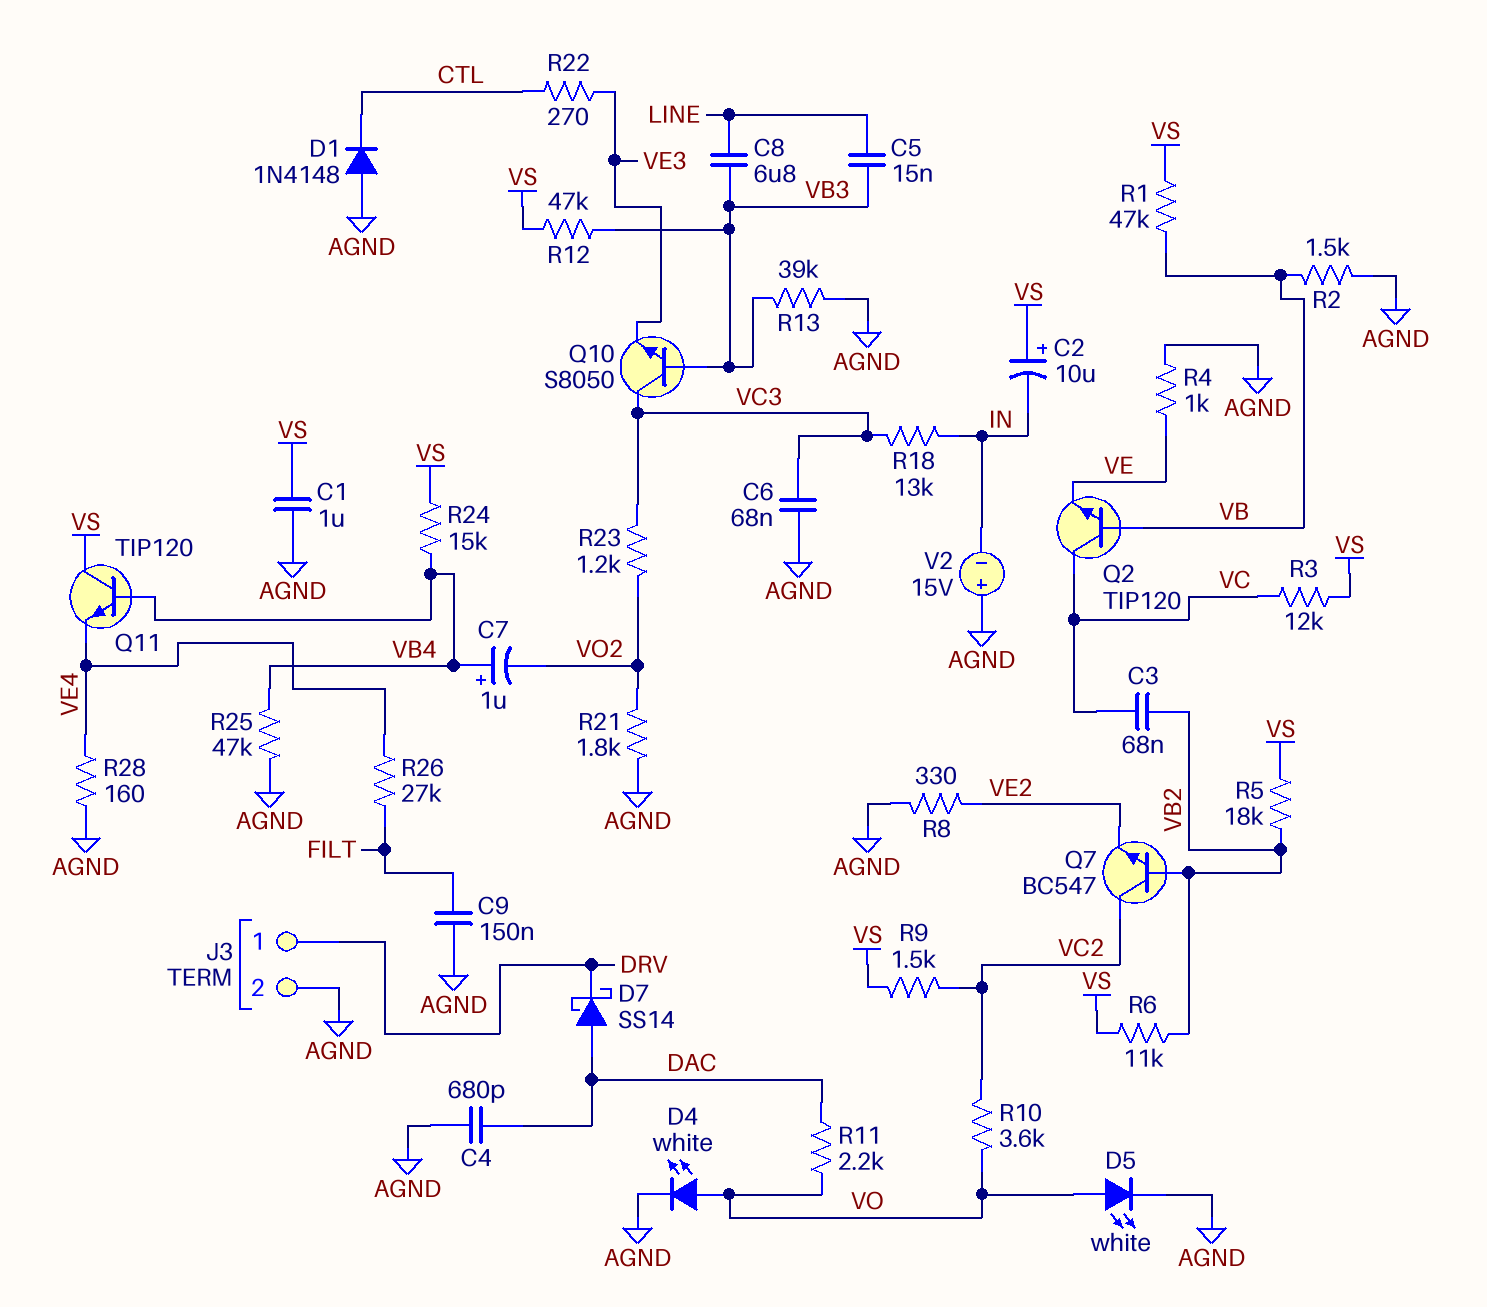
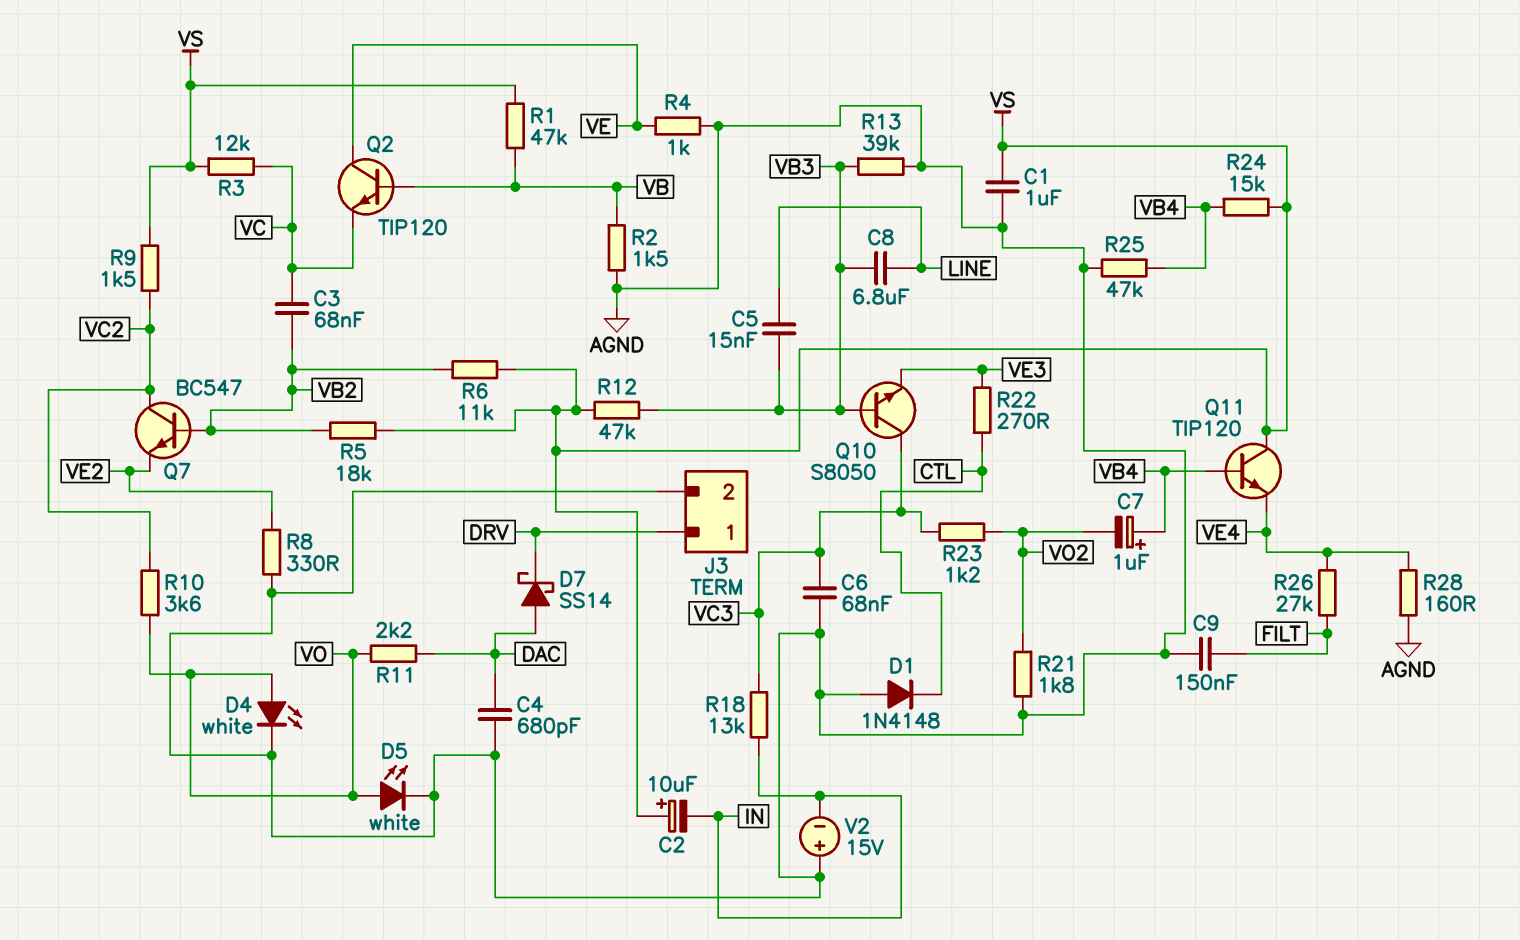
Q2: NPN TIP120 (B VB, C VC, E VE) -> NPN TIP120 (B VB, C VE, E VC)

